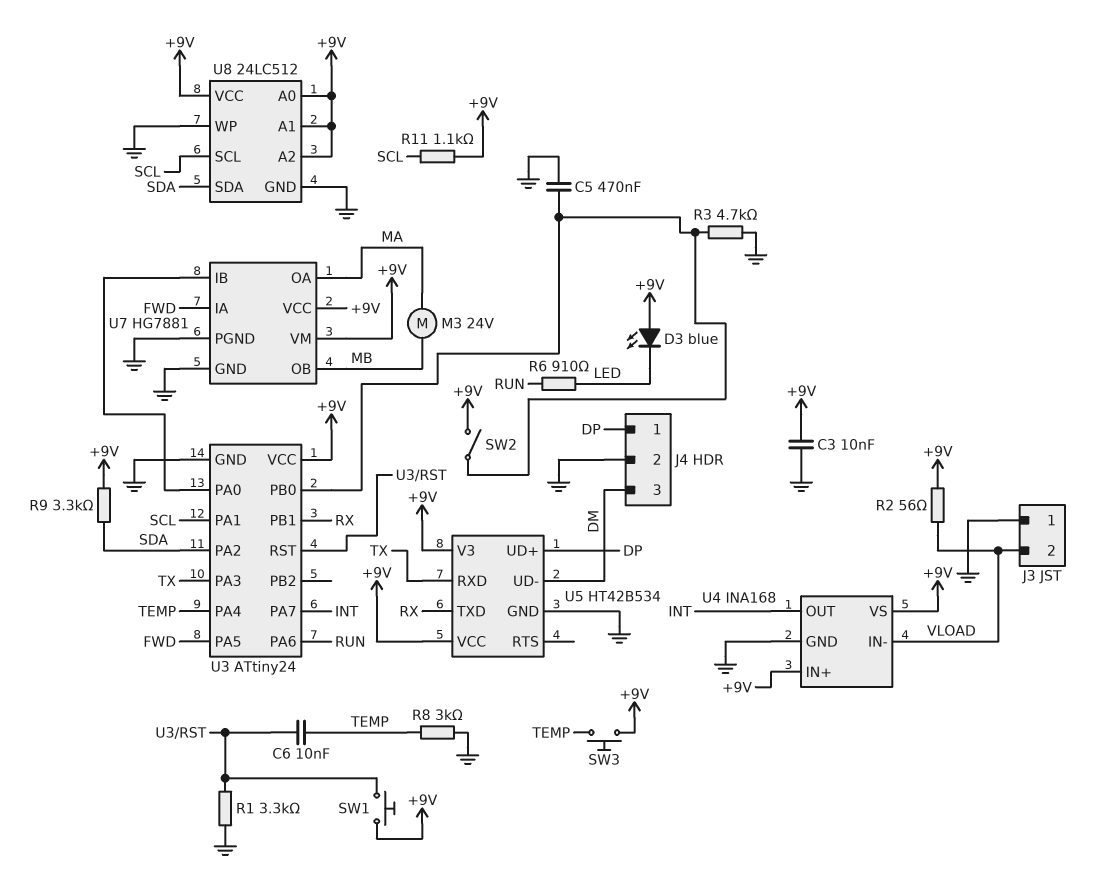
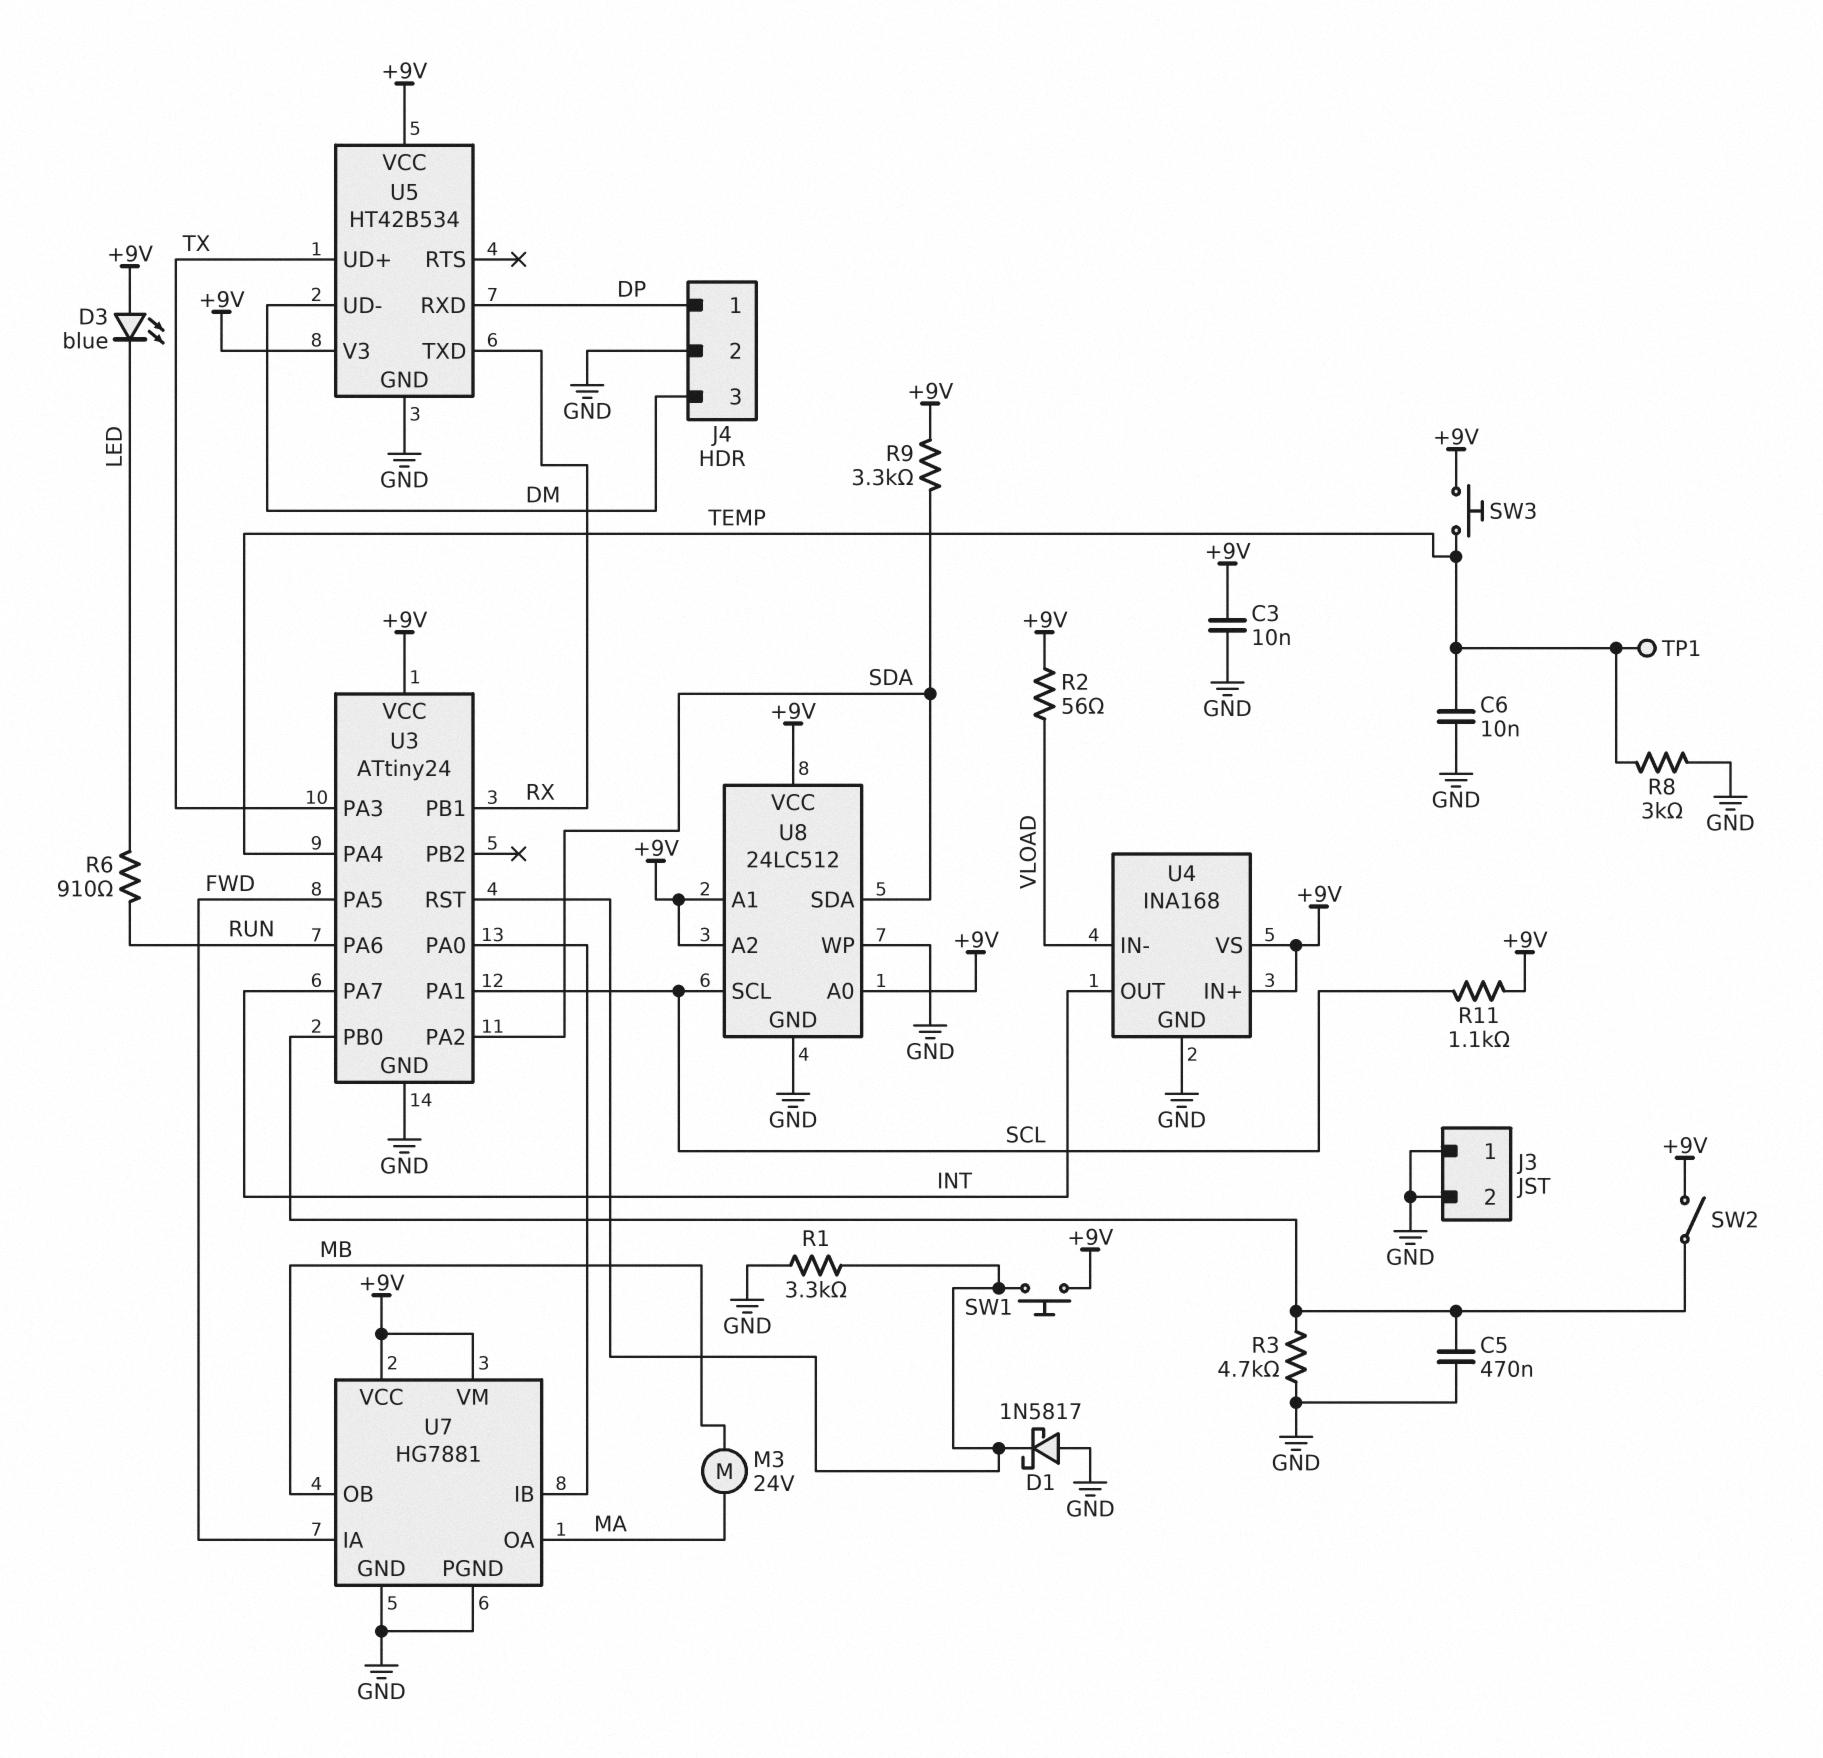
C6: 10nF (TEMP, U3/RST) -> 10nF (GND, TEMP)
D1: none -> schottky 1N5817 (A GND, K U3/RST)
J3 pin 2: VLOAD -> GND
TP1: none -> test point (TEMP)
U5 pin RXD: TX -> DP
U5 pin UD+: DP -> TX

